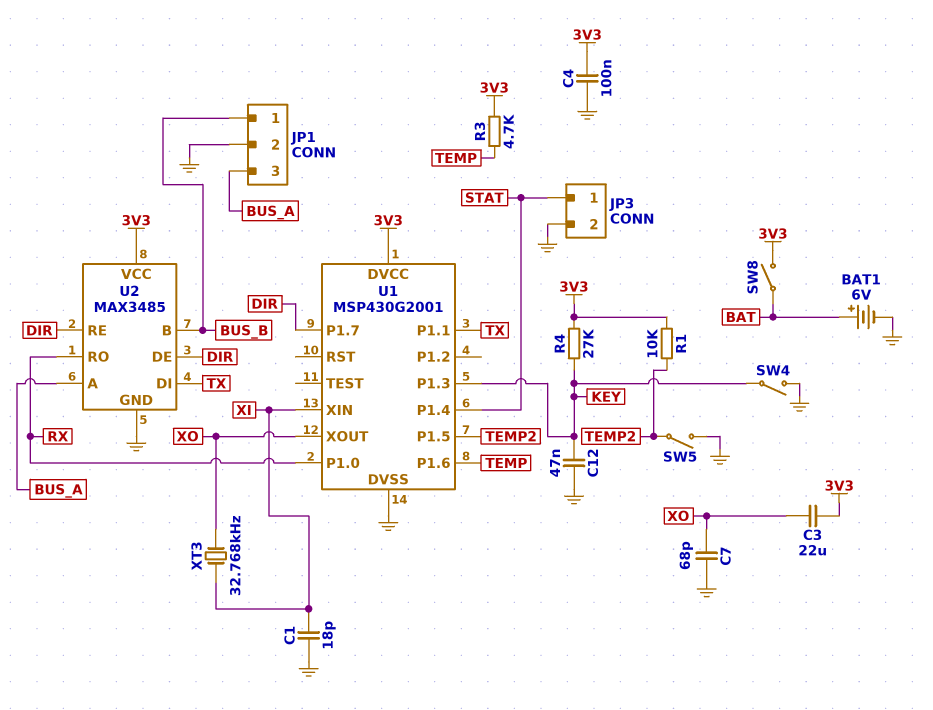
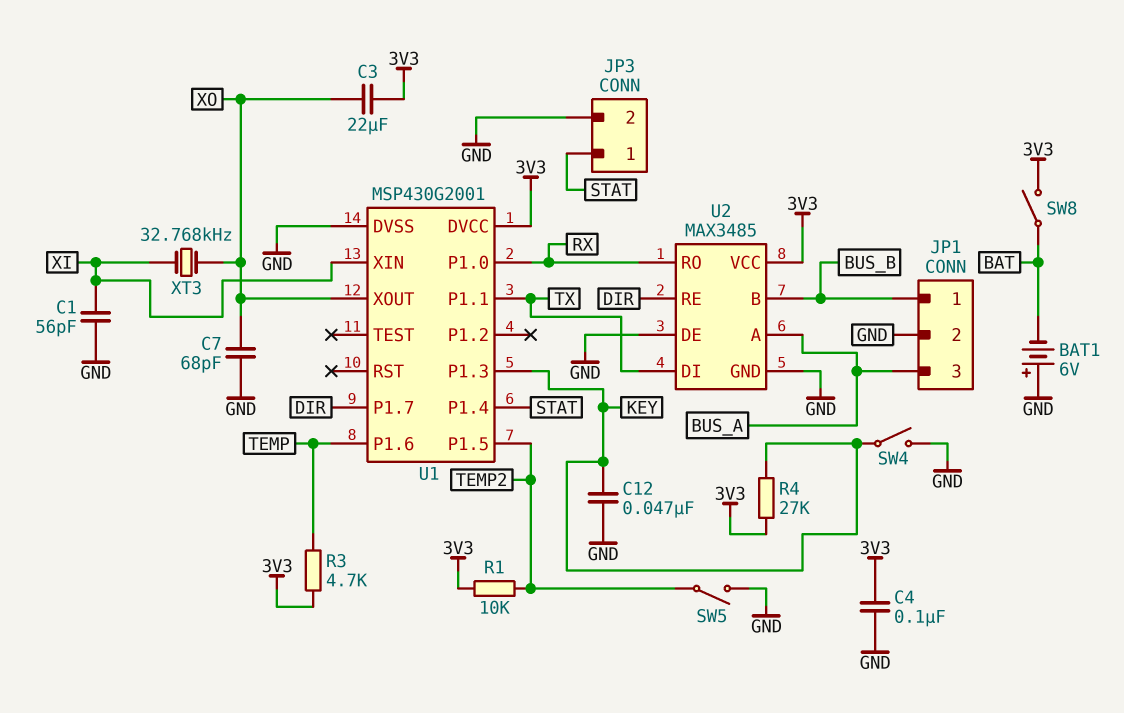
BAT1: 6V (plus BAT, minus GND) -> 6V (plus GND, minus BAT)
C1: 18pF (GND, XI) -> 56pF (GND, XI)
U2 pin DE: DIR -> GND

